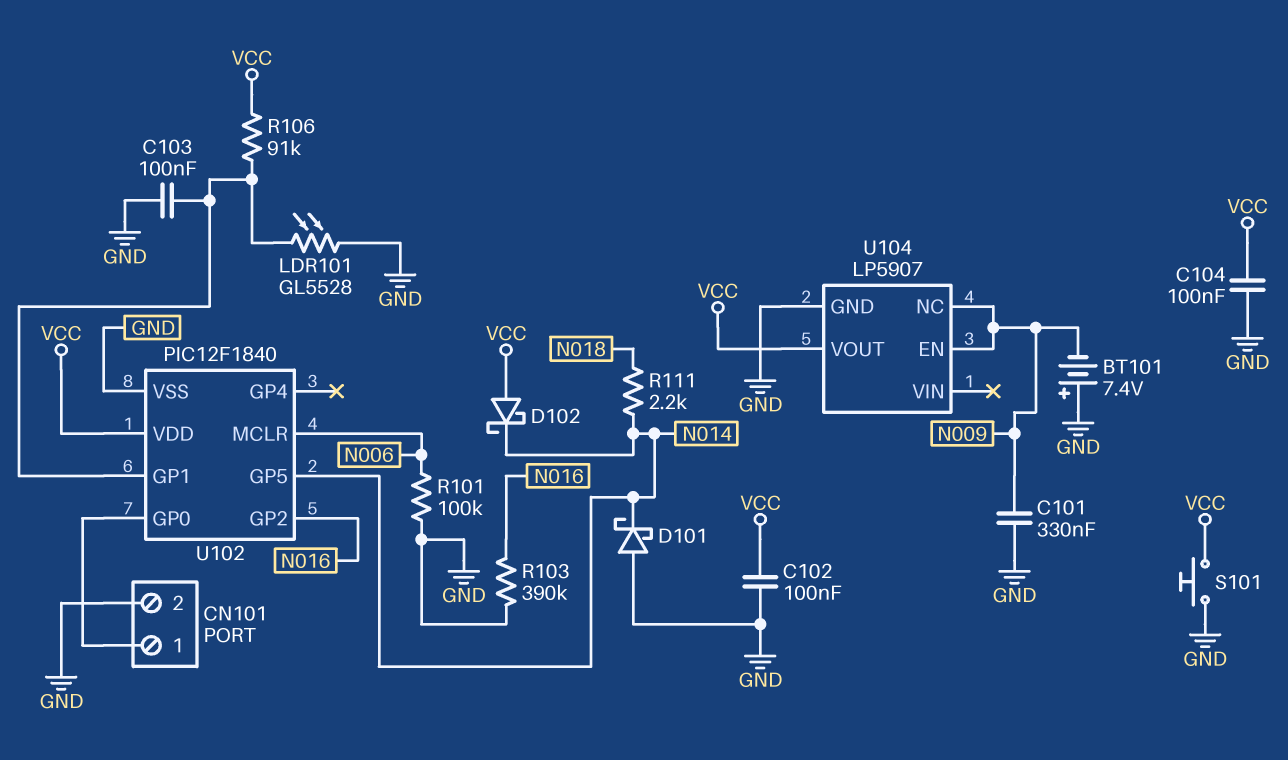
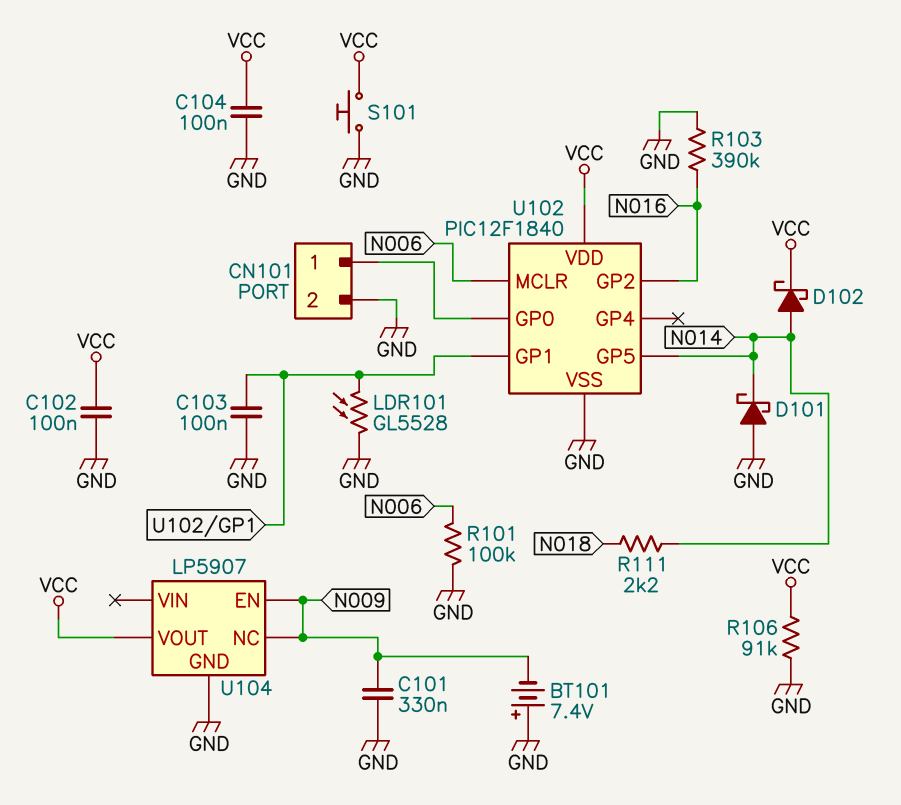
D102: schottky (A VCC, K N014) -> schottky (A N014, K VCC)
R106: 91k (U102/GP1, VCC) -> 91k (GND, VCC)

